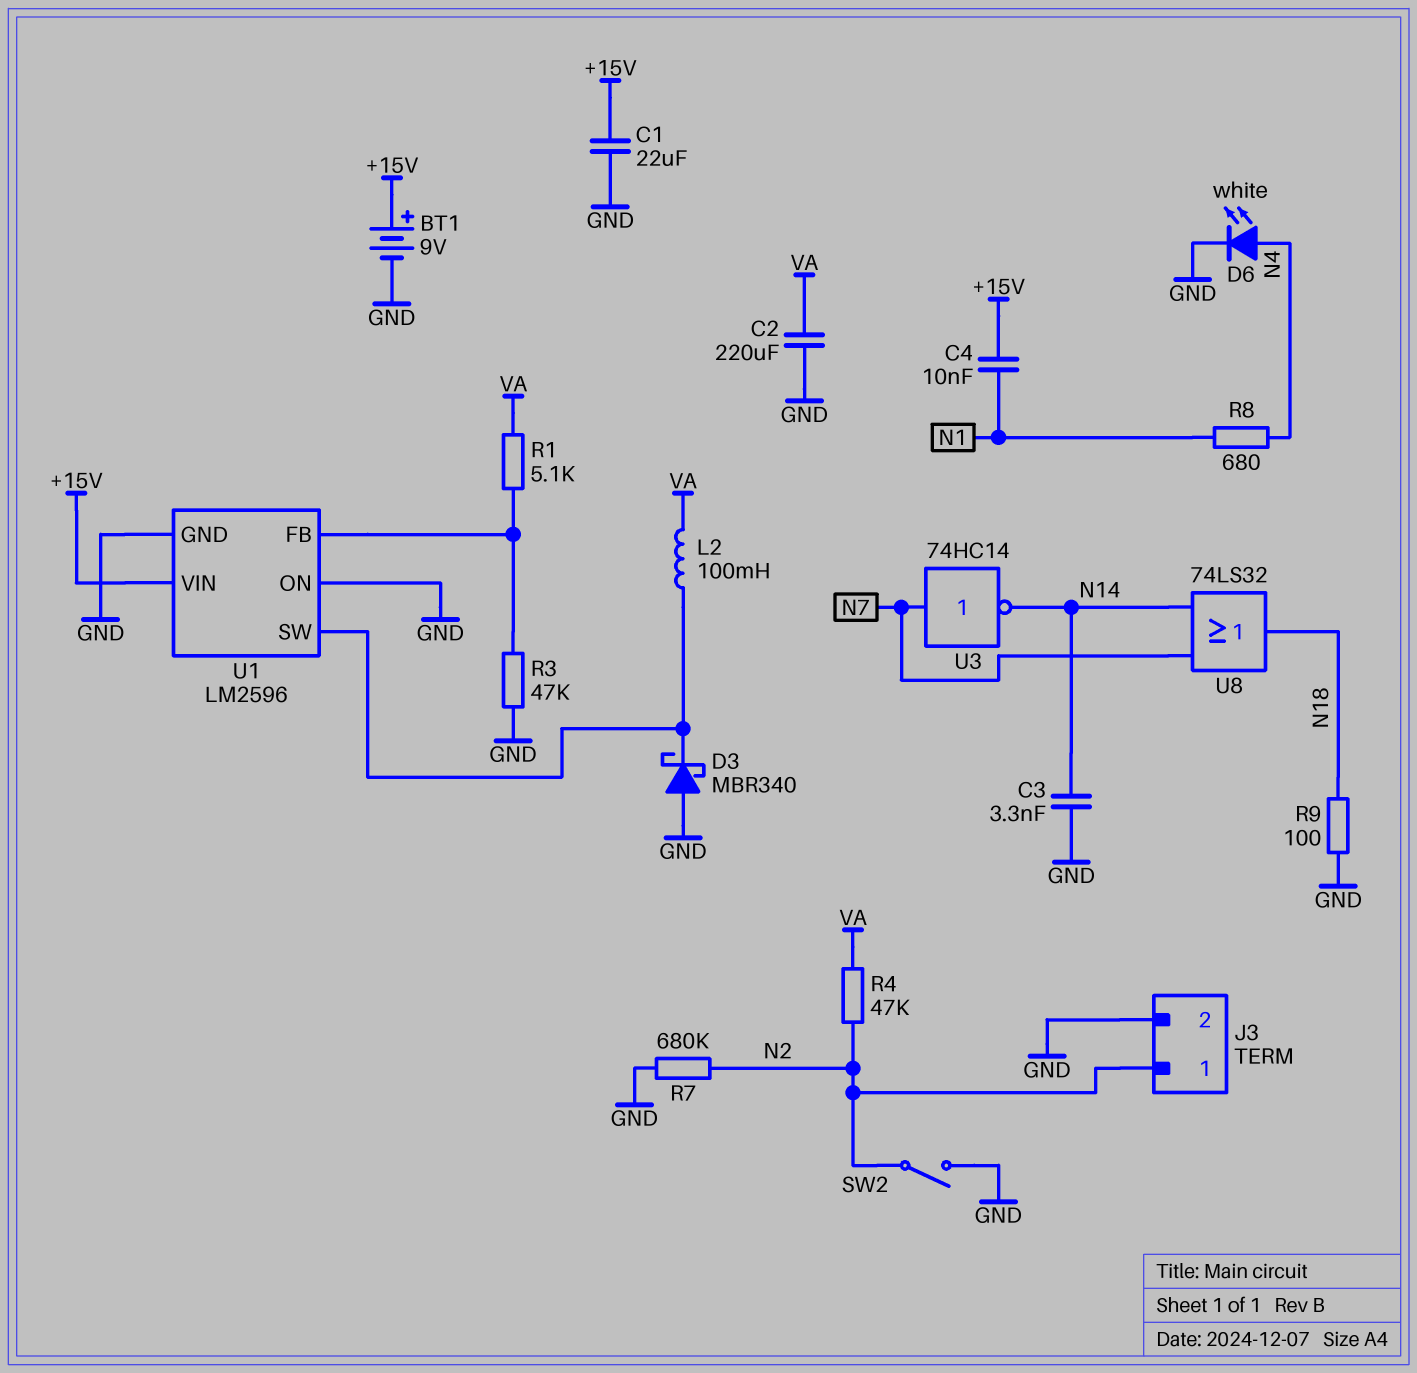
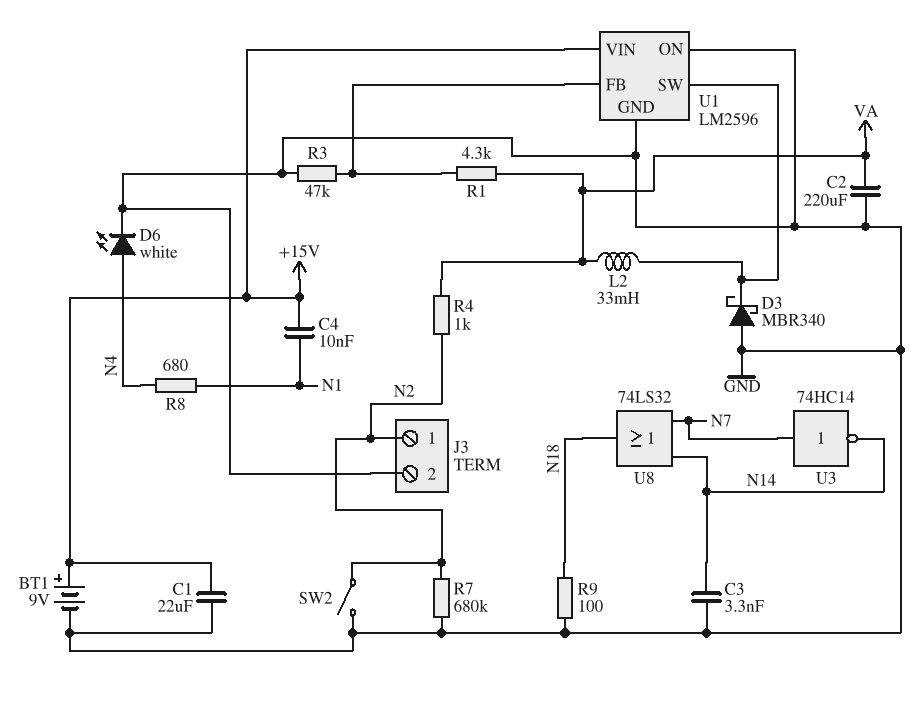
L2: 100mH (U1/SW, VA) -> 33mH (U1/SW, VA)
R1: 5.1k (U1/FB, VA) -> 4.3k (U1/FB, VA)
R4: 47k (N2, VA) -> 1k (N2, VA)

